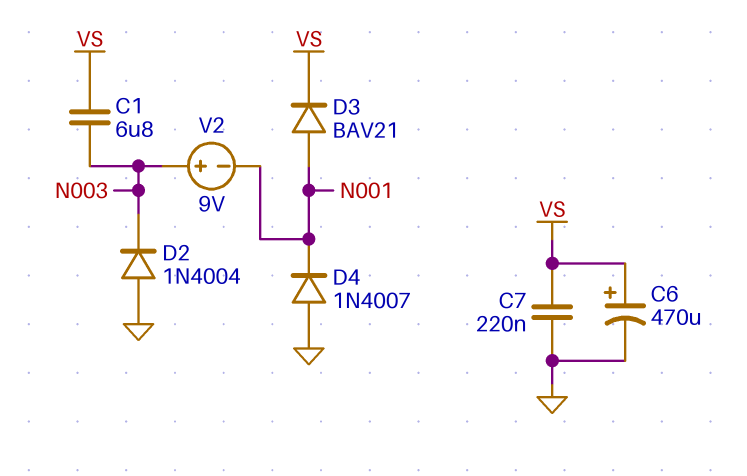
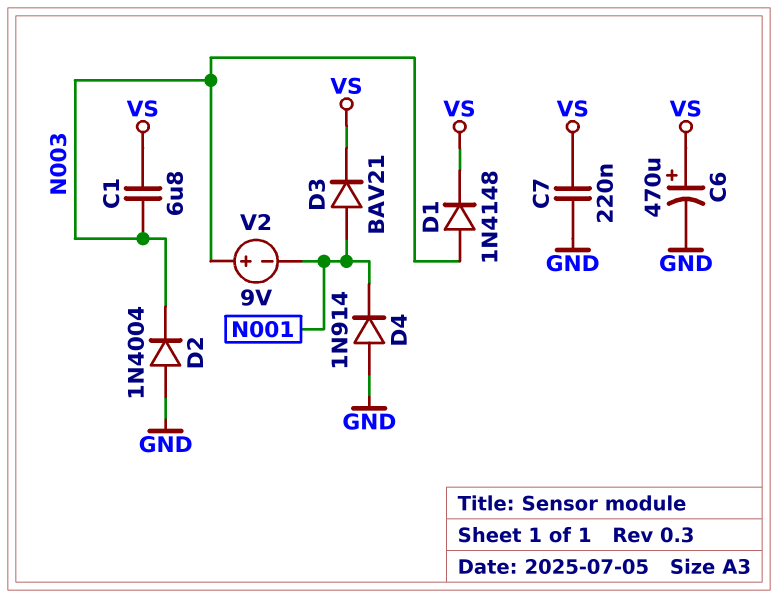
D1: none -> diode 1N4148 (A N003, K VS)
D4: diode 1N4007 (A GND, K N001) -> diode 1N914 (A GND, K N001)

